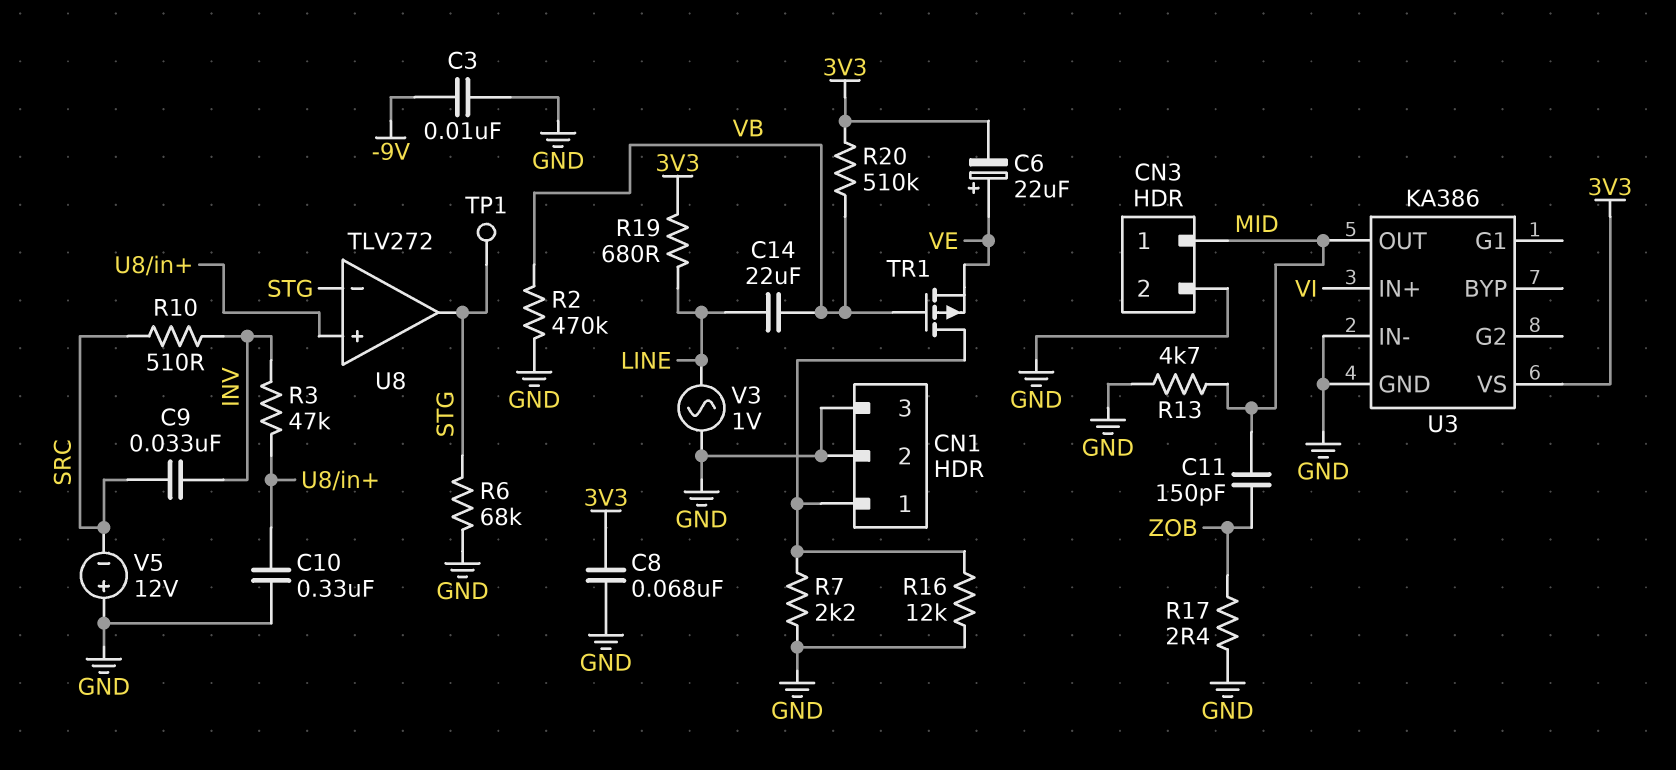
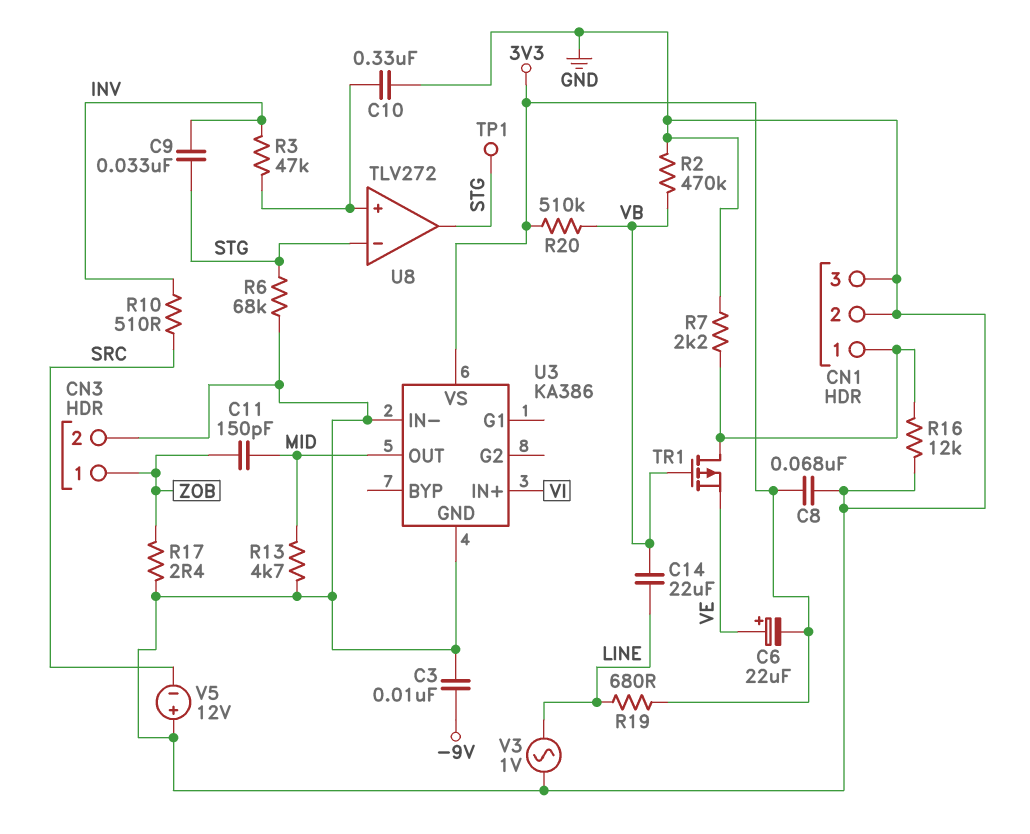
C9: 33nF (INV, SRC) -> 33nF (INV, STG)
CN3 pin 1: MID -> ZOB

